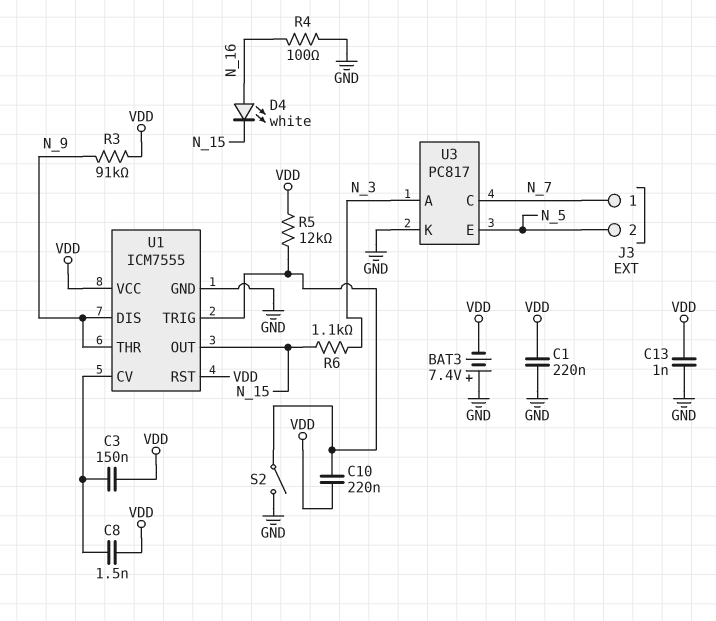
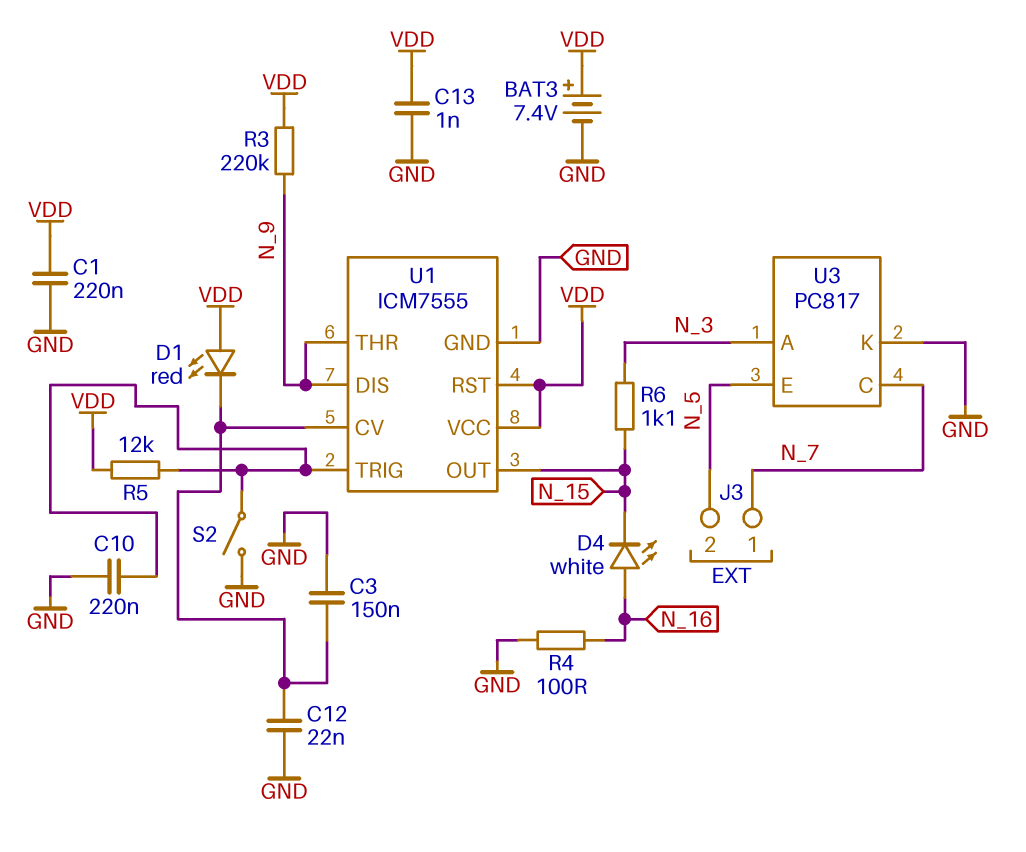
BAT3: 7.4V (plus GND, minus VDD) -> 7.4V (plus VDD, minus GND)
C3: 150nF (U1/CV, VDD) -> 150nF (GND, U1/CV)
C8: 1.5nF (U1/CV, VDD) -> none
C10: 220nF (U1/TRIG, VDD) -> 220nF (GND, U1/TRIG)
C12: none -> 22nF (GND, U1/CV)
D1: none -> LED red (A VDD, K U1/CV)
R3: 91k (N_9, VDD) -> 220k (N_9, VDD)

